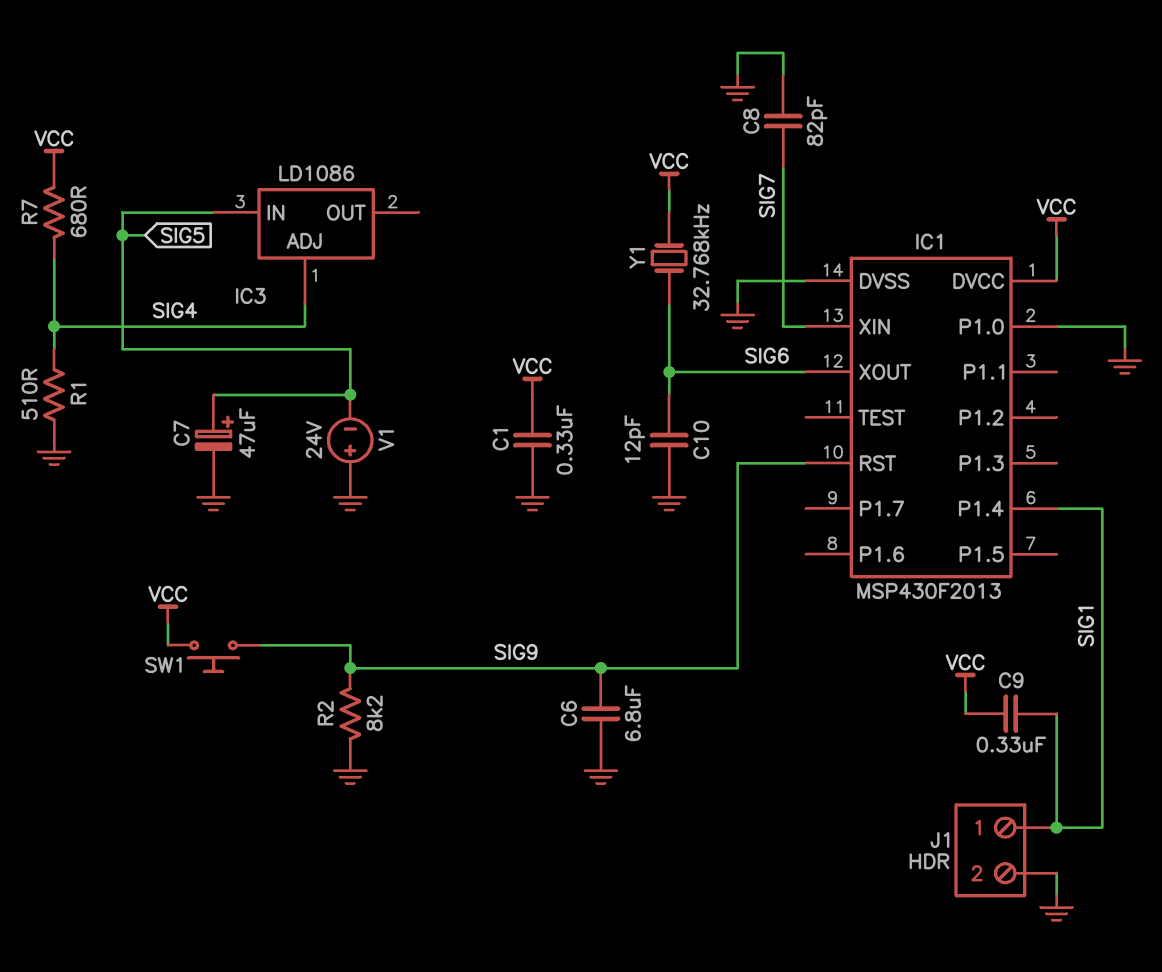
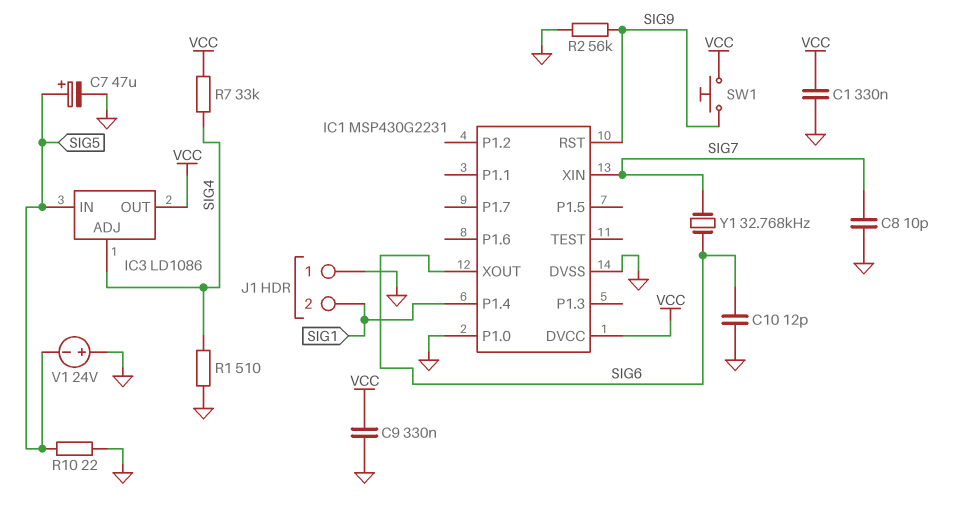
C6: 6.8uF (GND, SIG9) -> none
C8: 82pF (GND, SIG7) -> 10pF (GND, SIG7)
C9: 330nF (SIG1, VCC) -> 330nF (GND, VCC)
IC1: MSP430F2013 -> MSP430G2231
IC3 pin OUT: none -> VCC
J1 pin 1: SIG1 -> GND
J1 pin 2: GND -> SIG1
R2: 8.2k (GND, SIG9) -> 56k (GND, SIG9)
R7: 680 (SIG4, VCC) -> 33k (SIG4, VCC)
R10: none -> 22 (GND, SIG5)
Y1: 32.768kHz (SIG6, VCC) -> 32.768kHz (SIG6, SIG7)

